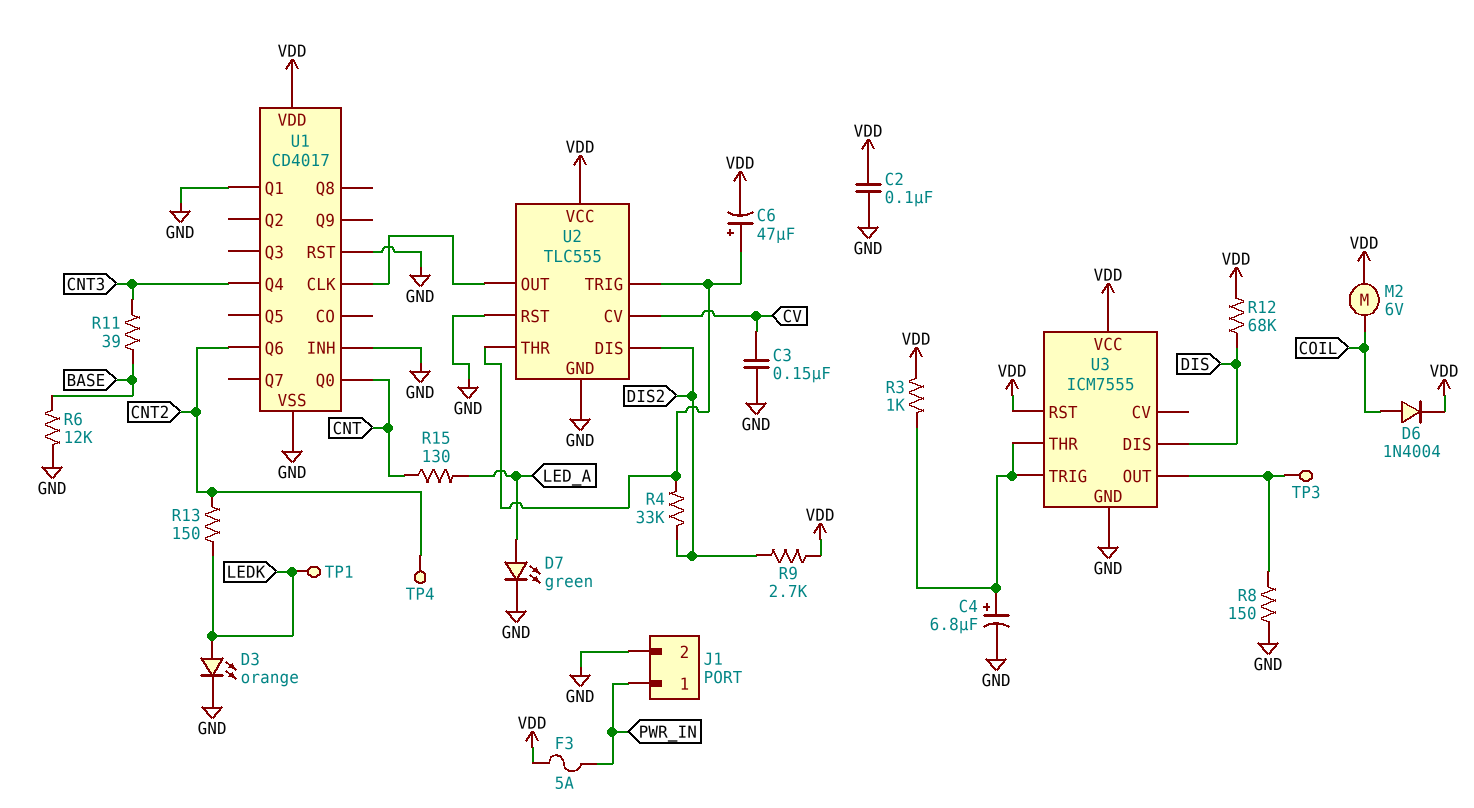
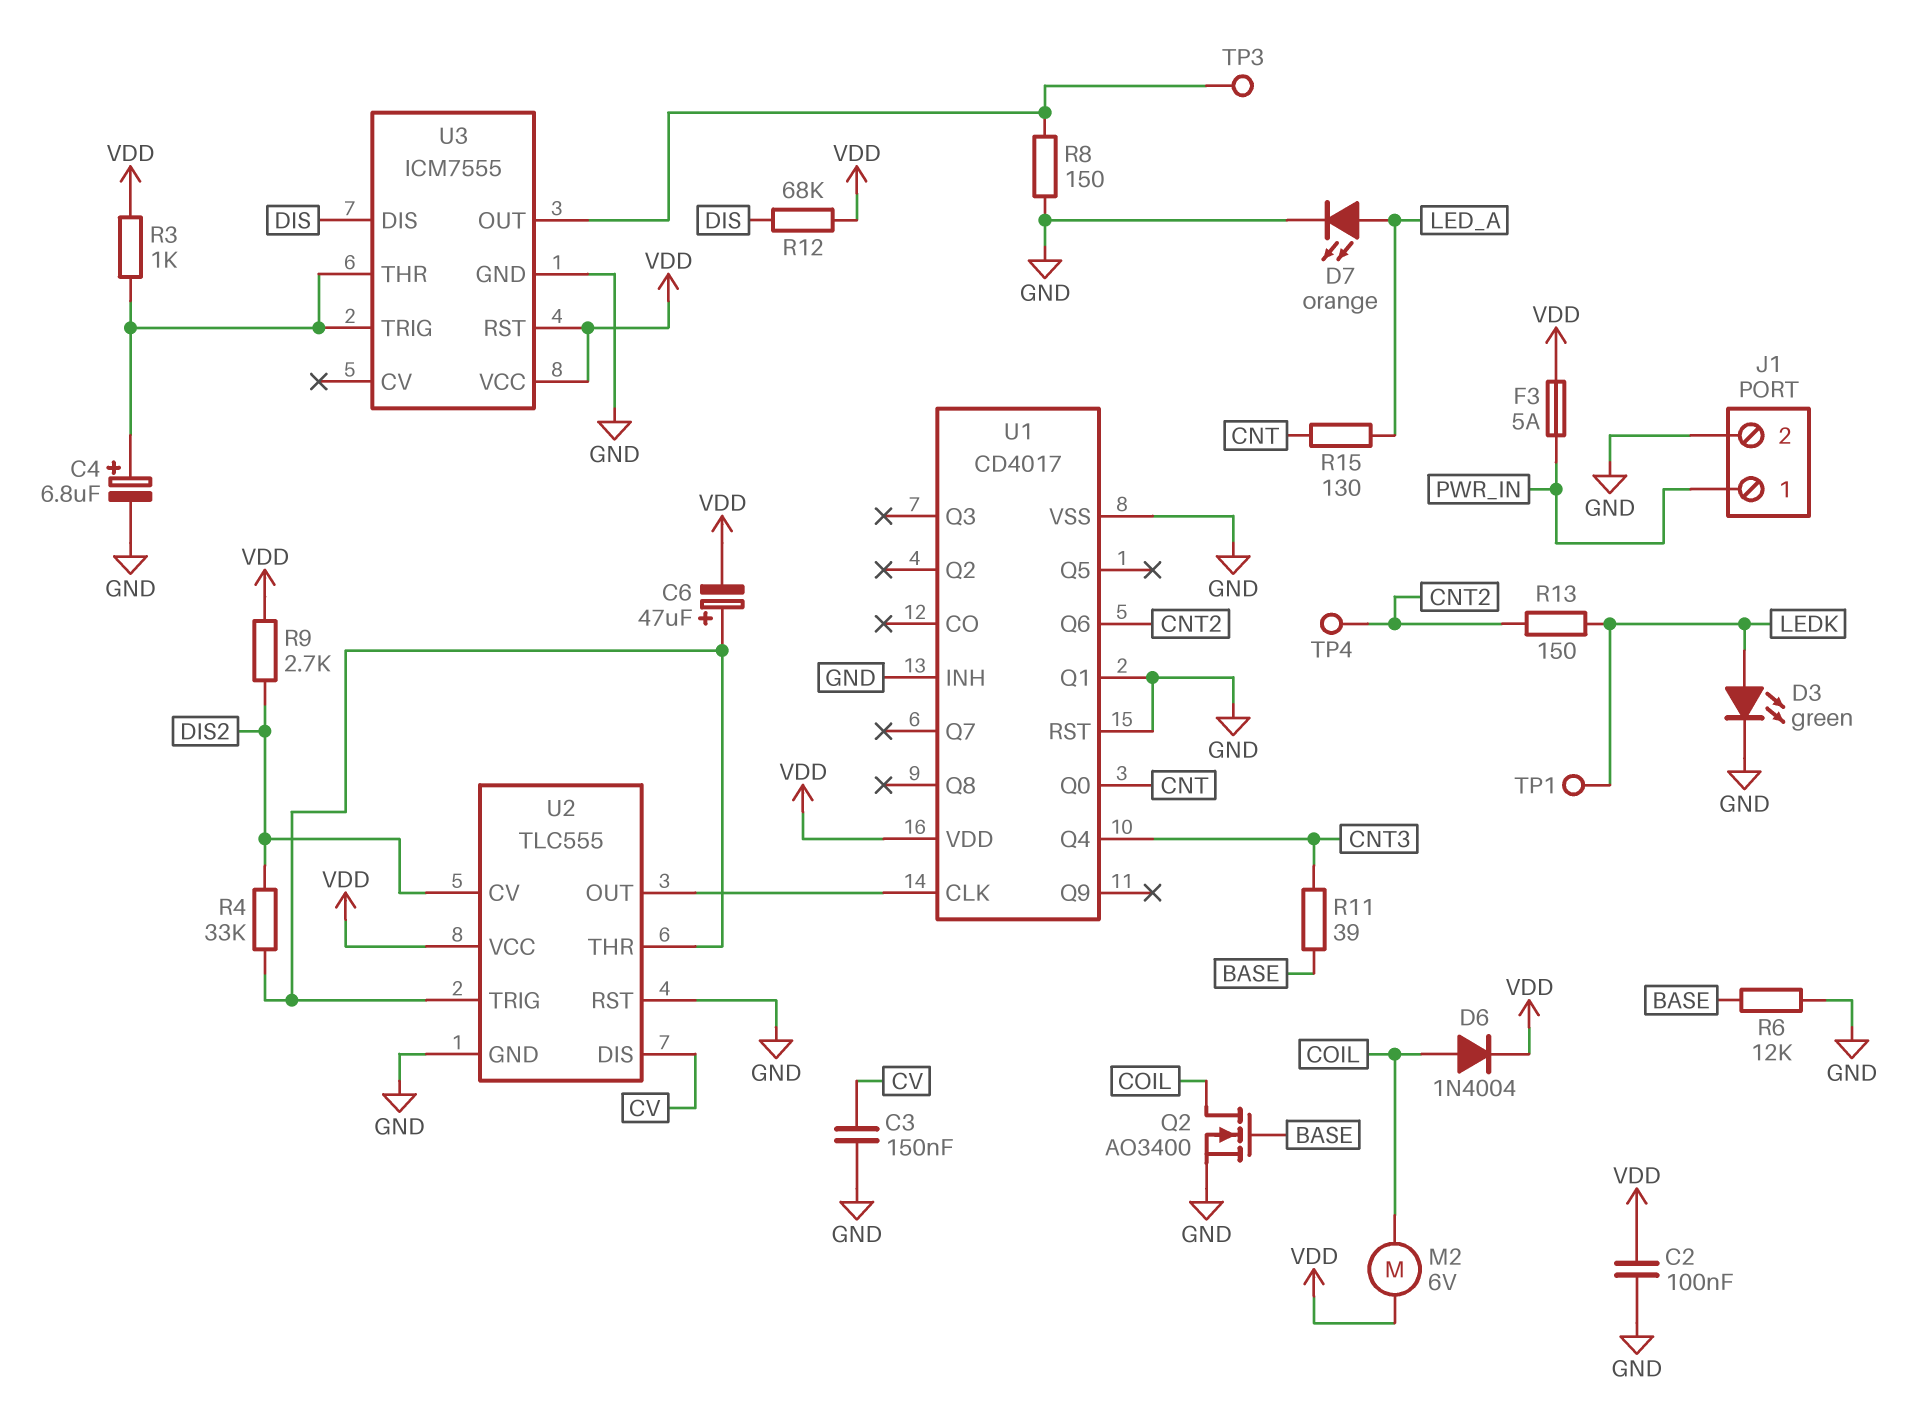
D3: LED orange (A LEDK, K GND) -> LED green (A LEDK, K GND)
D7: LED green (A LED_A, K GND) -> LED orange (A LED_A, K GND)
Q2: none -> NMOS AO3400 (G BASE, D COIL, S GND)
U2 pin CV: CV -> DIS2
U2 pin DIS: DIS2 -> CV

